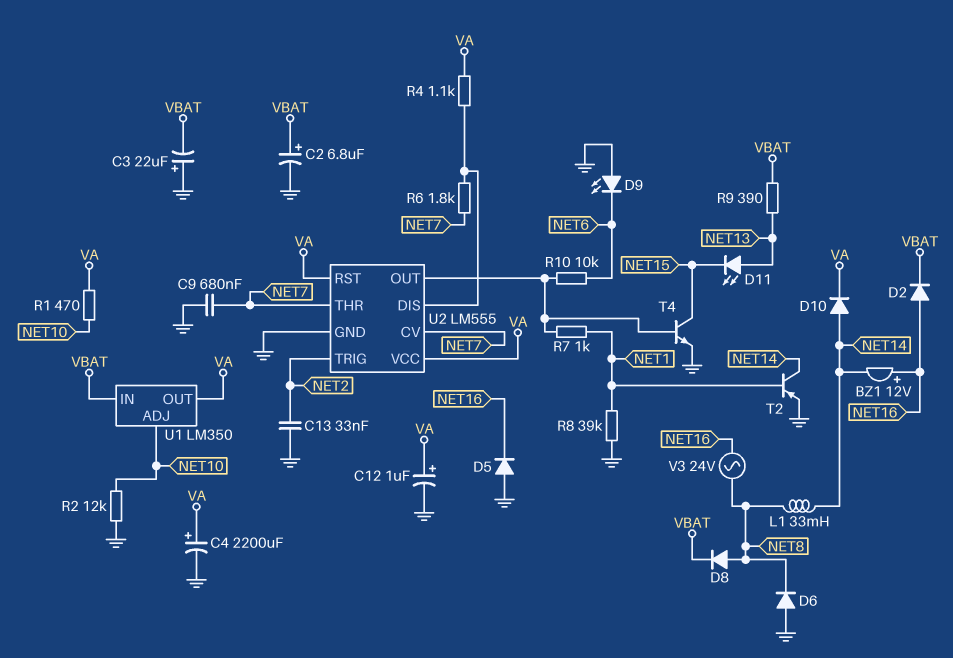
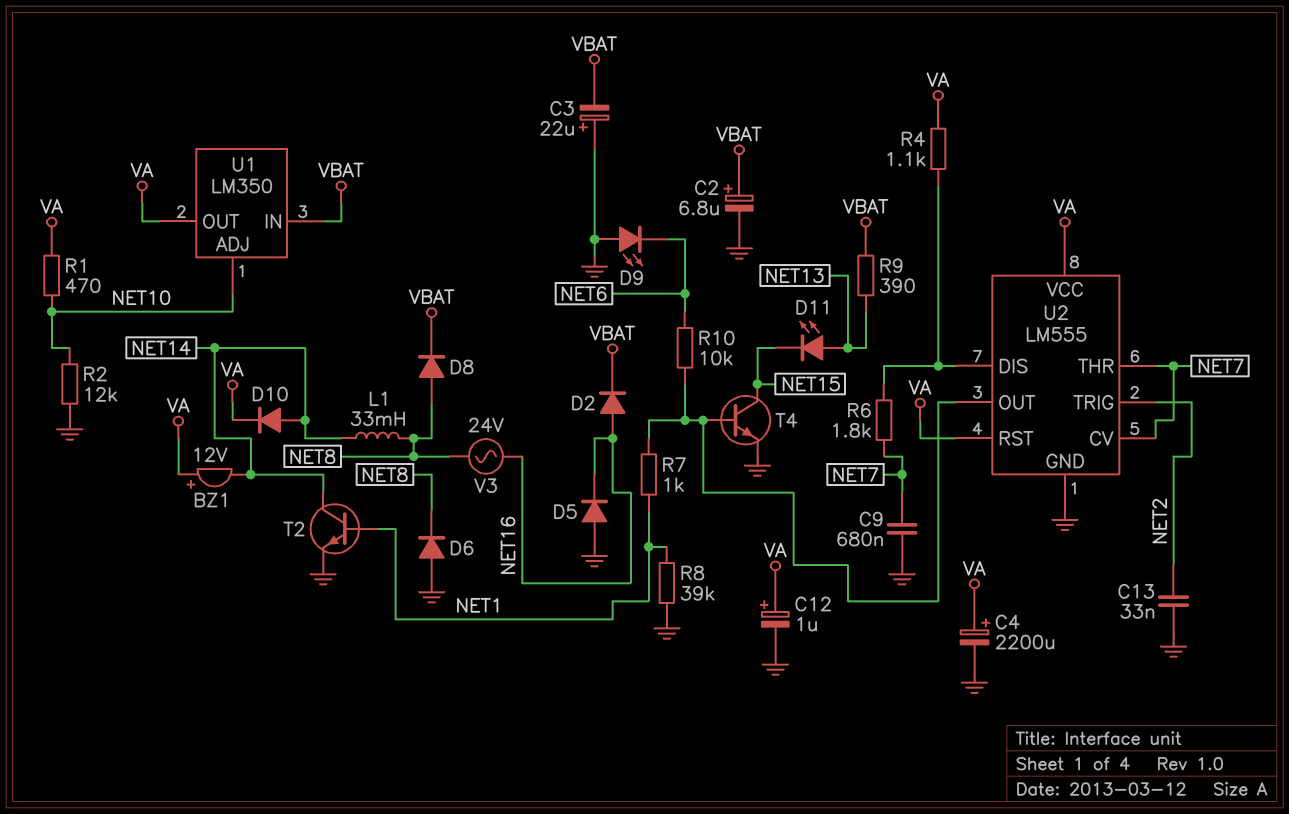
BZ1: buzzer 12V (plus NET16, minus NET14) -> buzzer 12V (plus VA, minus NET14)
T2: PNP (B NET1, C NET14, E GND) -> NPN (B NET1, C NET14, E GND)

